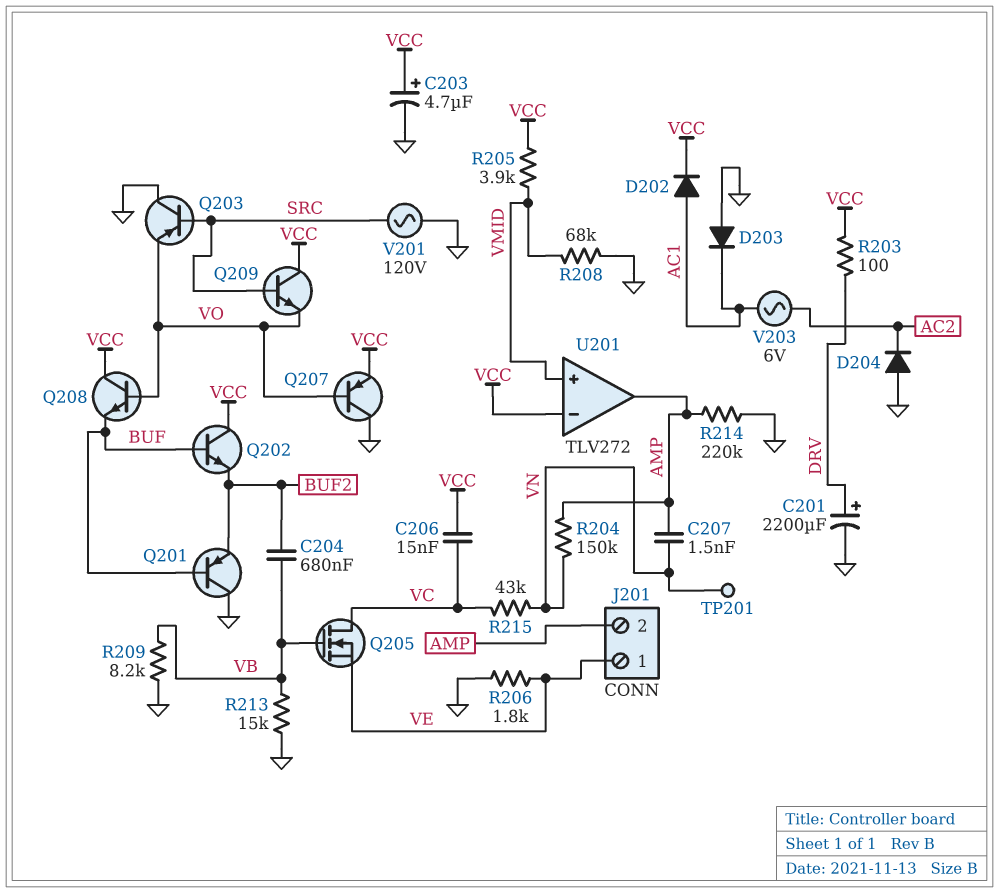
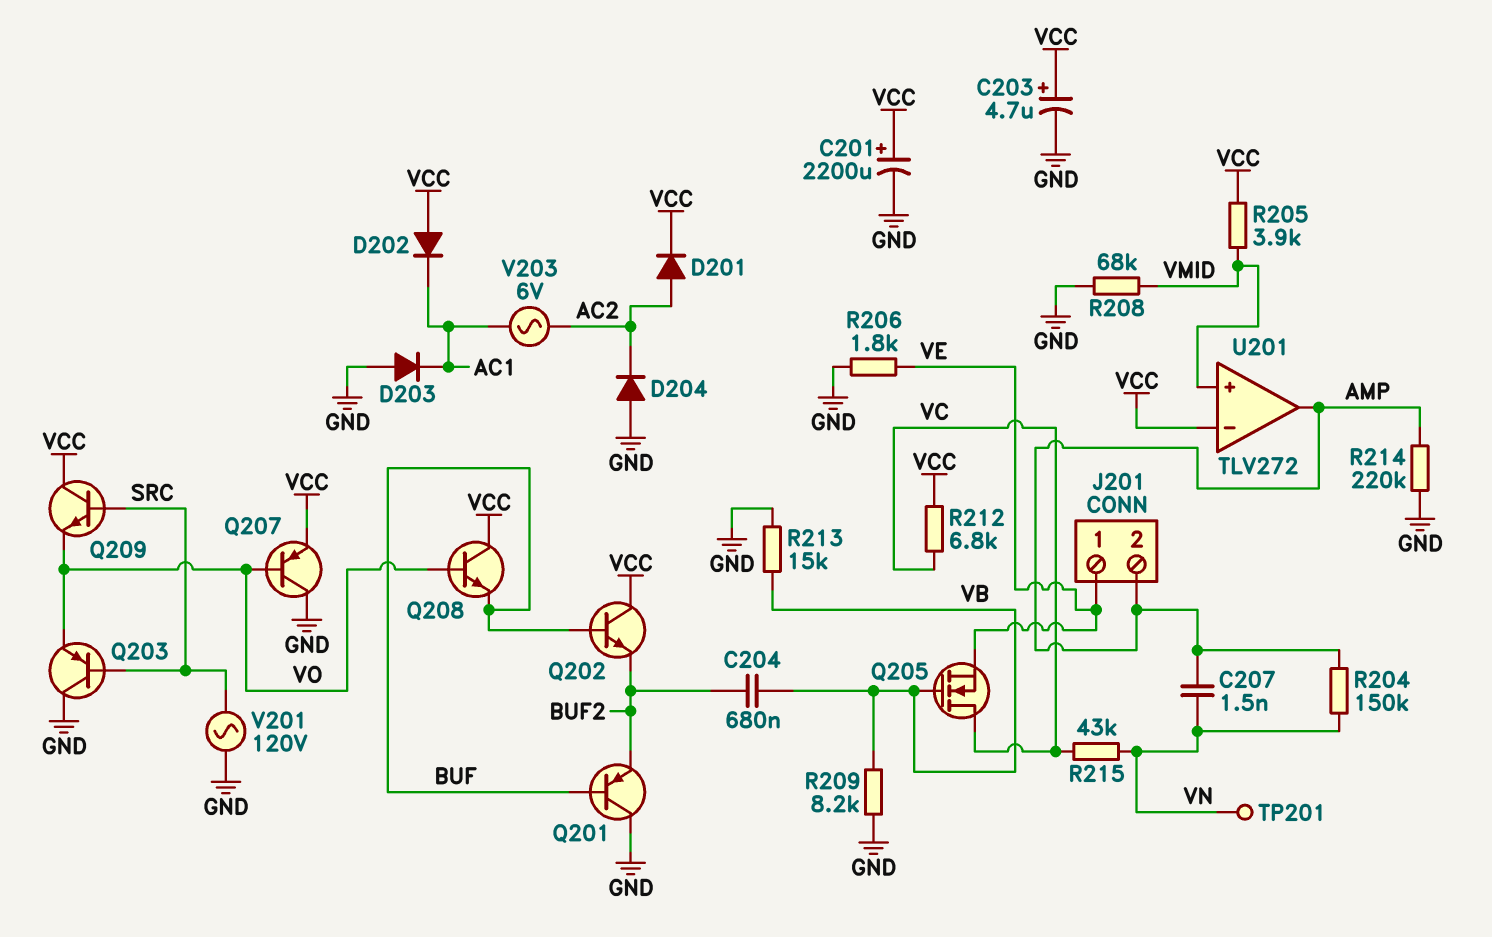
C201: 2200uF (plus DRV, minus GND) -> 2200uF (plus VCC, minus GND)
C206: 15nF (VC, VCC) -> none
D201: none -> diode (A AC2, K VCC)
D202: diode (A AC1, K VCC) -> diode (A VCC, K AC1)
R203: 100 (DRV, VCC) -> none
R212: none -> 6.8k (VC, VCC)

